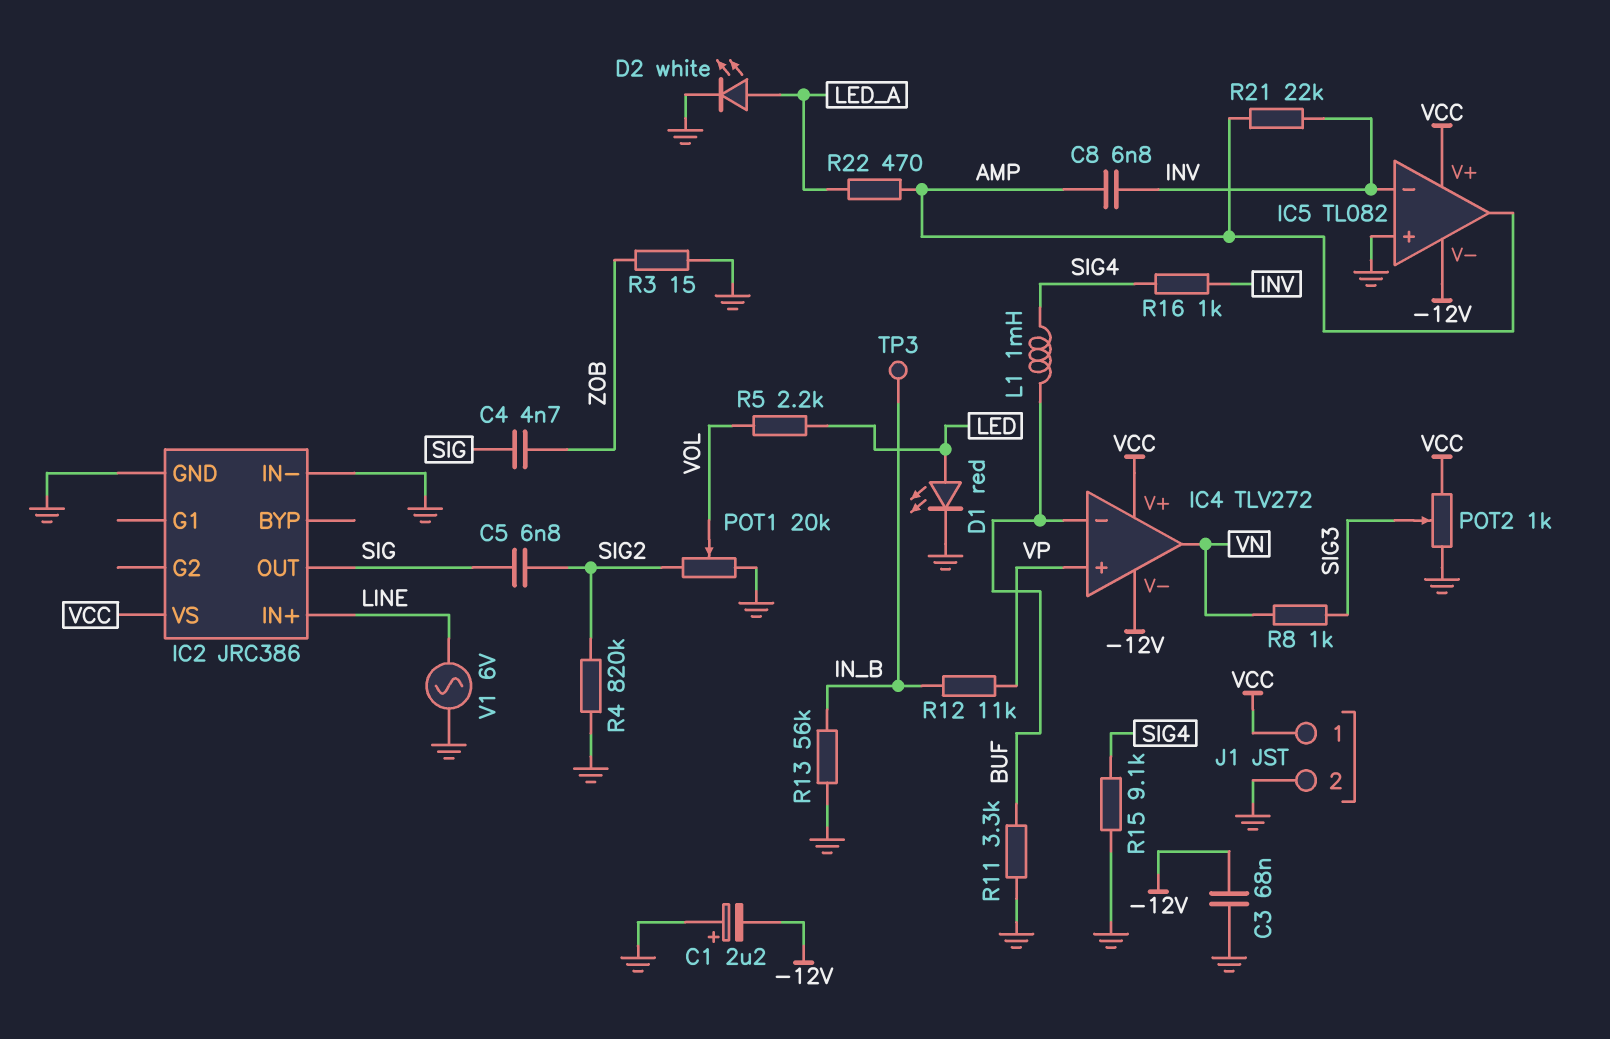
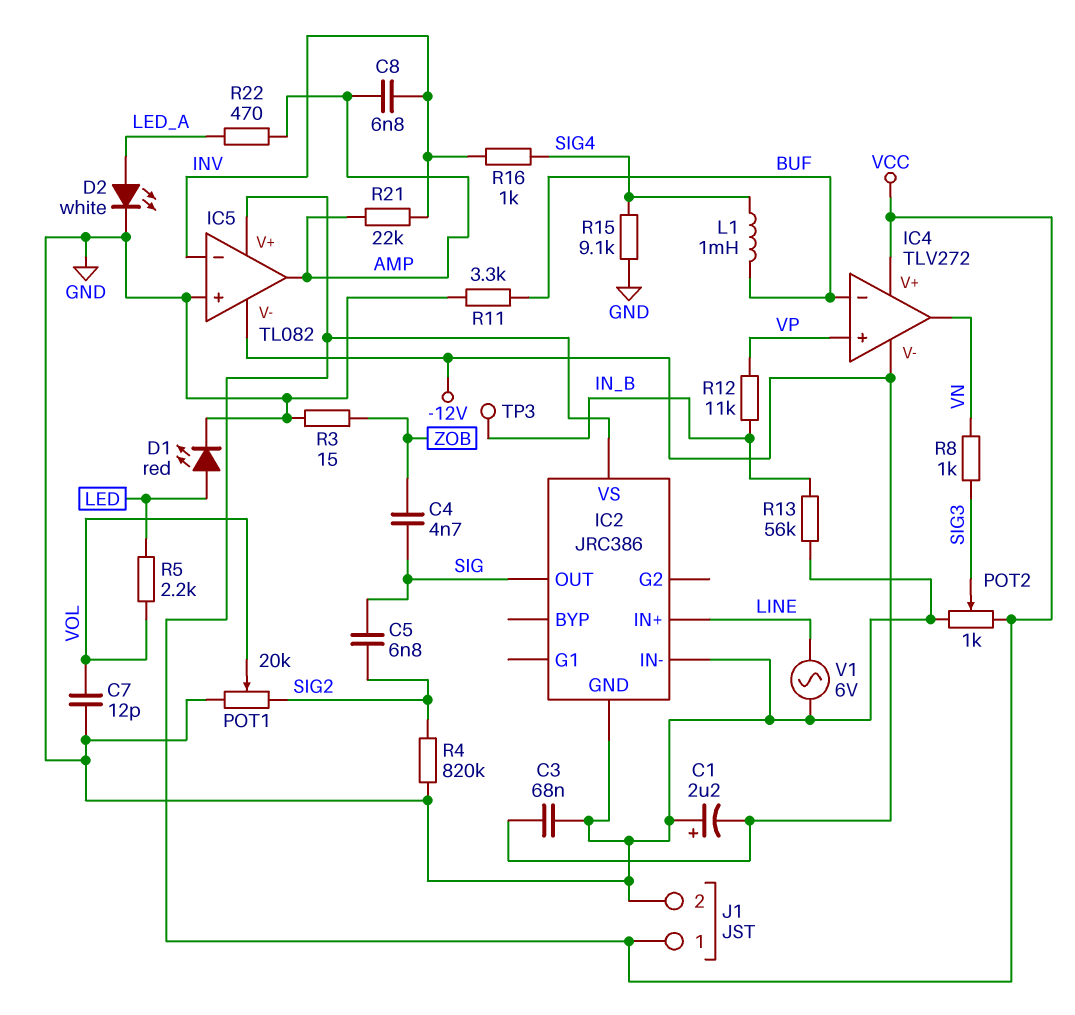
C7: none -> 12pF (GND, VOL)

